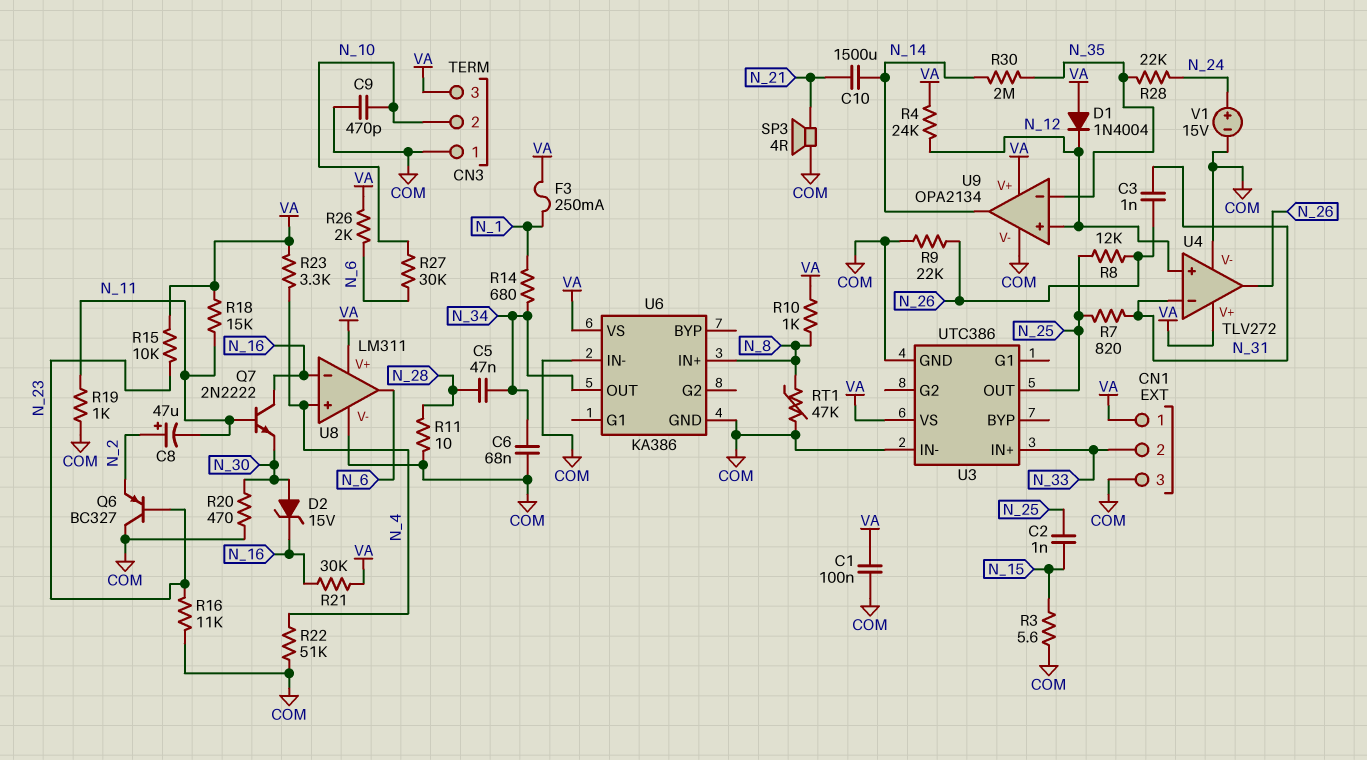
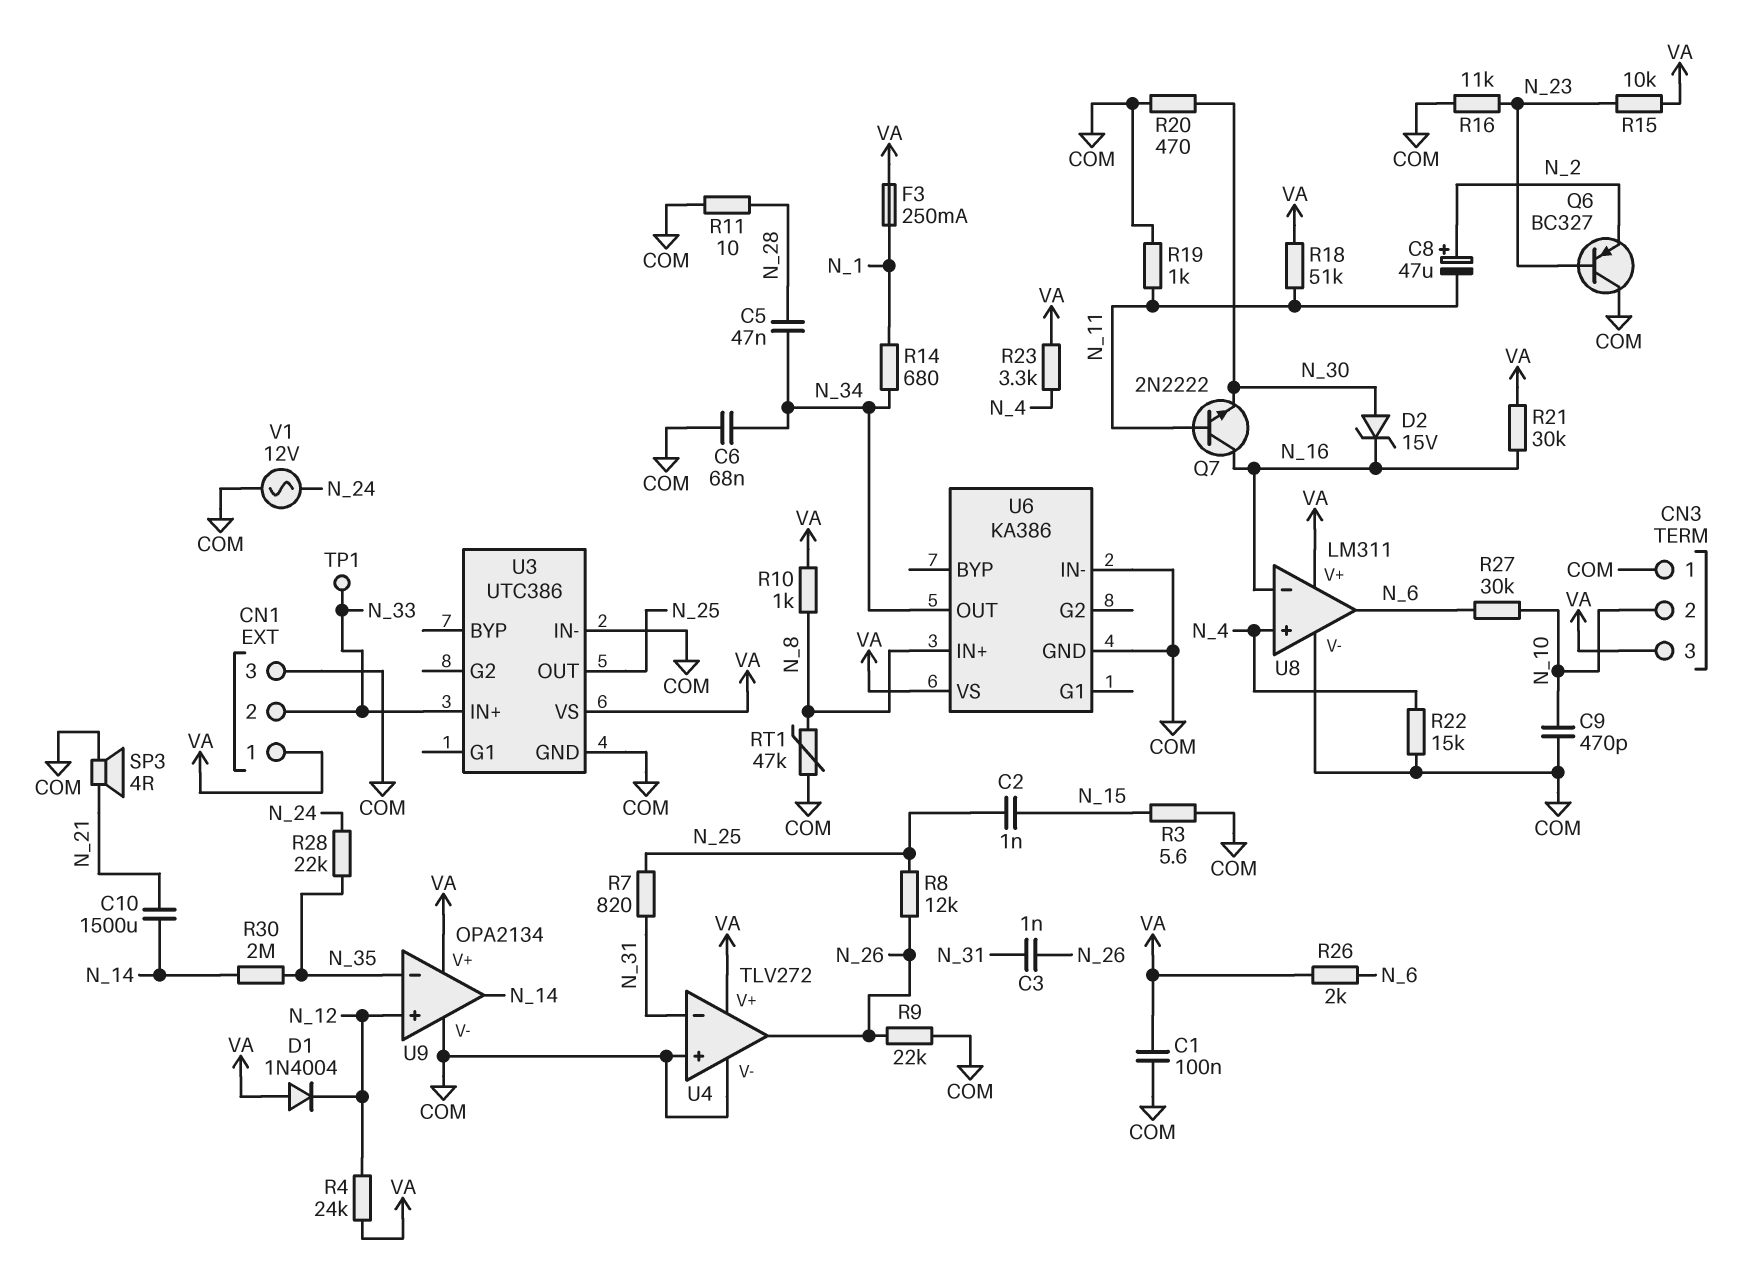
R18: 15k (N_11, VA) -> 51k (N_11, VA)
R22: 51k (COM, N_4) -> 15k (COM, N_4)
TP1: none -> test point (N_33)
U4 pin in+: N_12 -> COM
V1: 15V (plus N_24, minus COM) -> AC 12V (COM, N_24)

